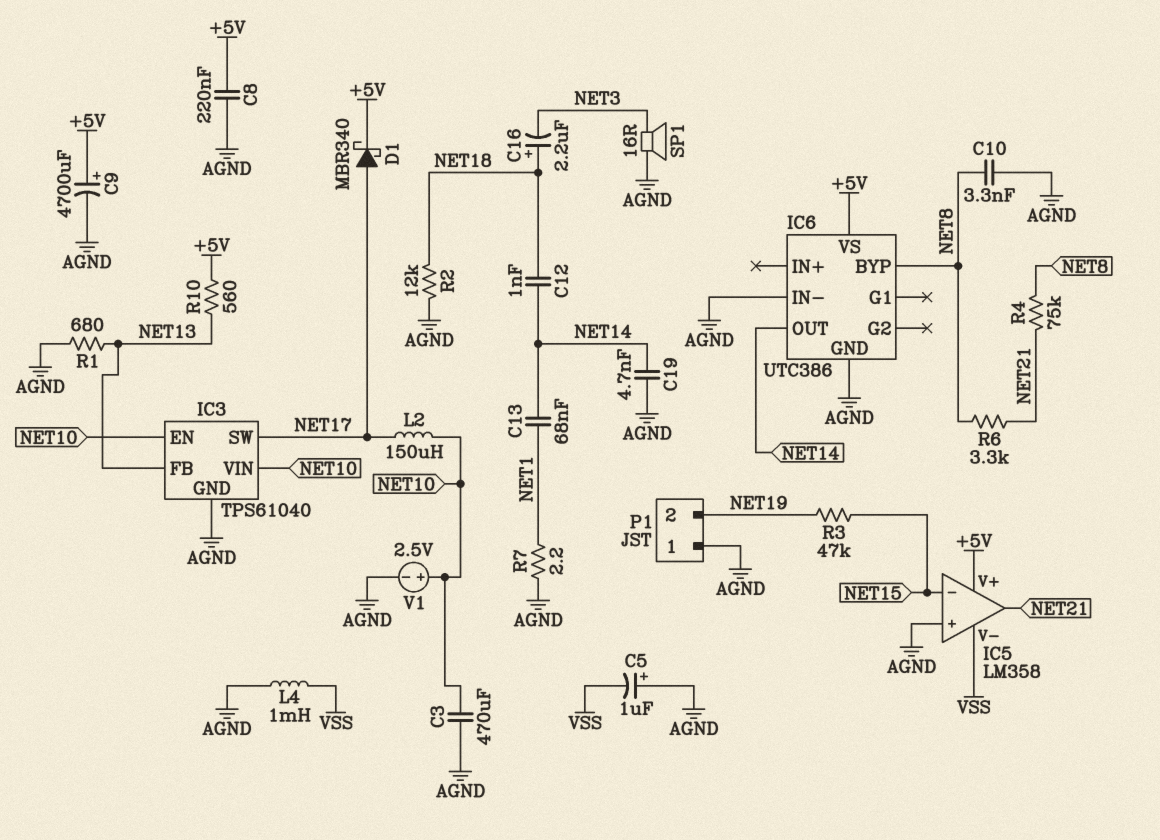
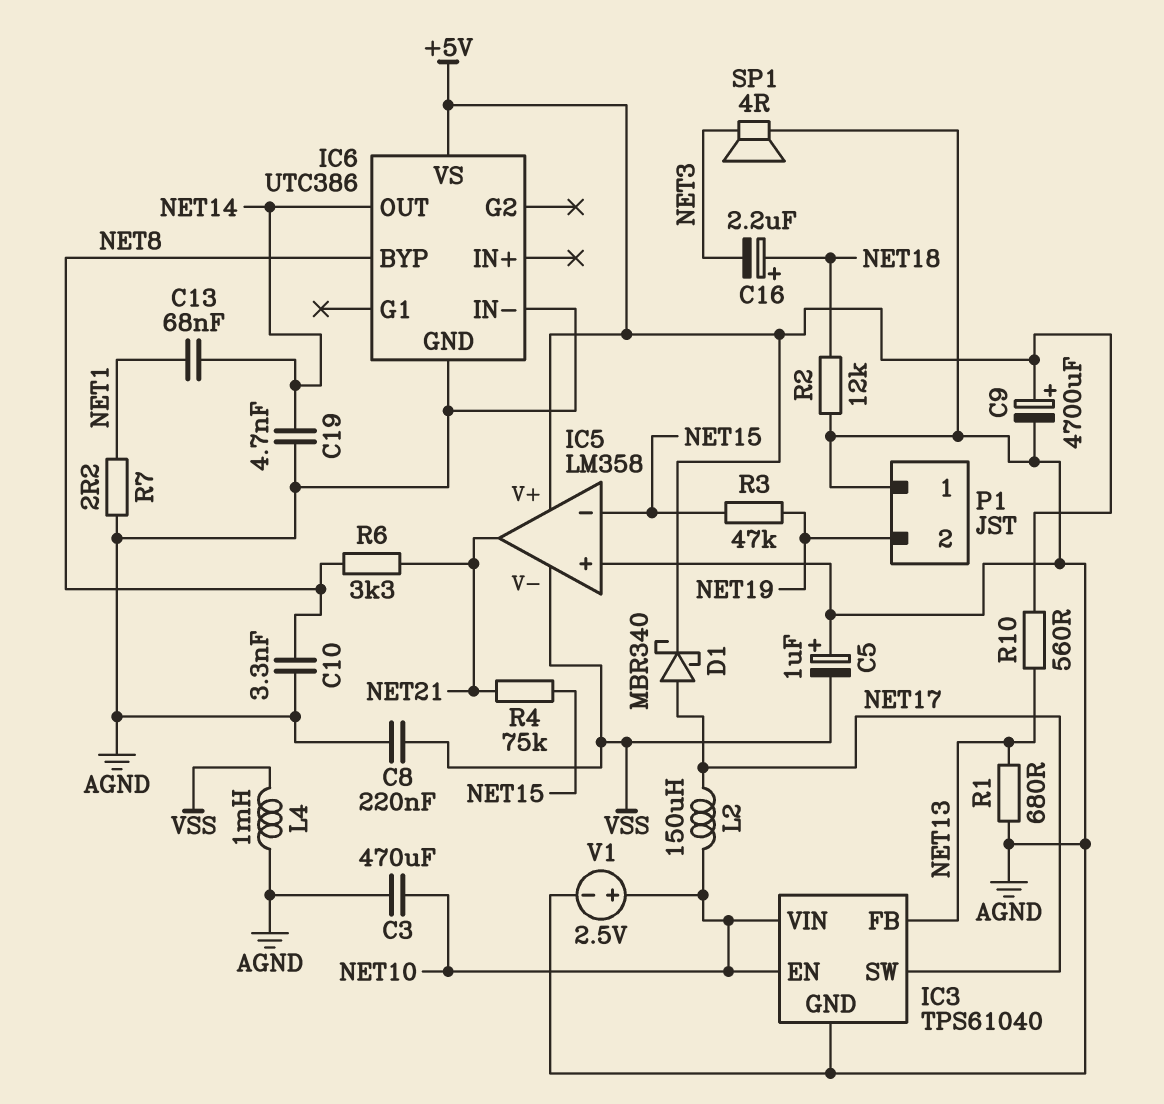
C8: 220nF (+5V, AGND) -> 220nF (AGND, VSS)
C12: 1nF (NET14, NET18) -> none
R4: 75k (NET8, NET21) -> 75k (NET15, NET21)
SP1: speaker 16R (AGND, NET3) -> speaker 4R (AGND, NET3)

